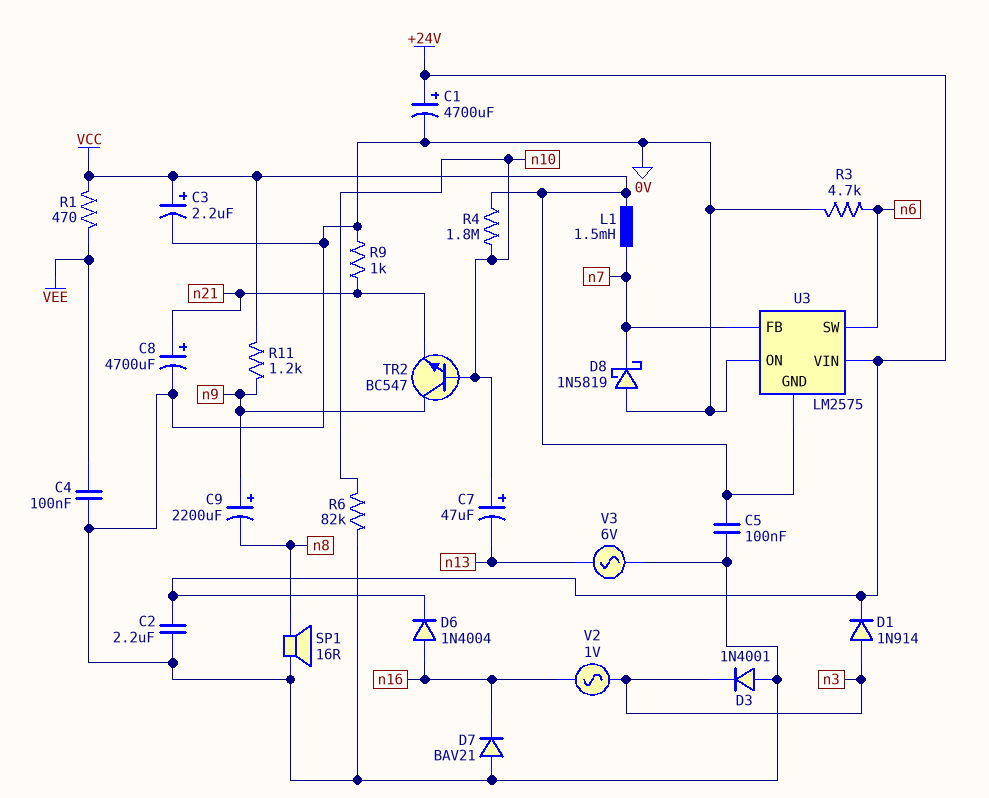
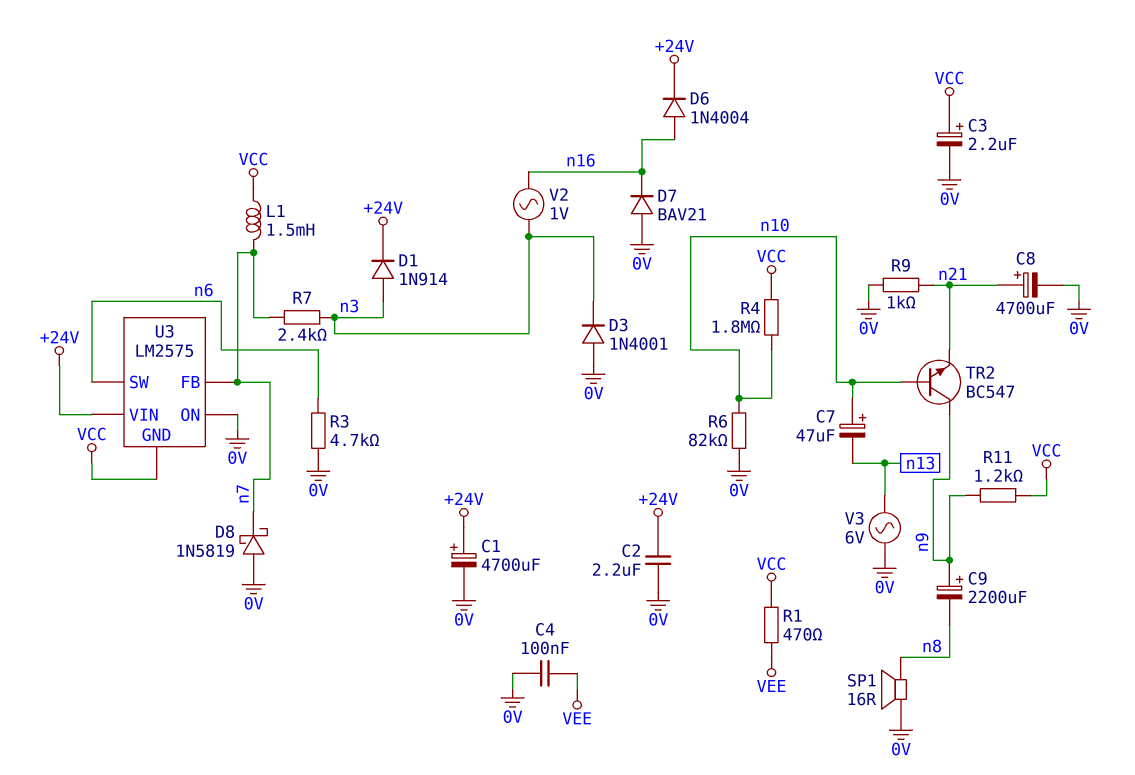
C5: 100nF (0V, VCC) -> none
R7: none -> 2.4k (n3, n7)

